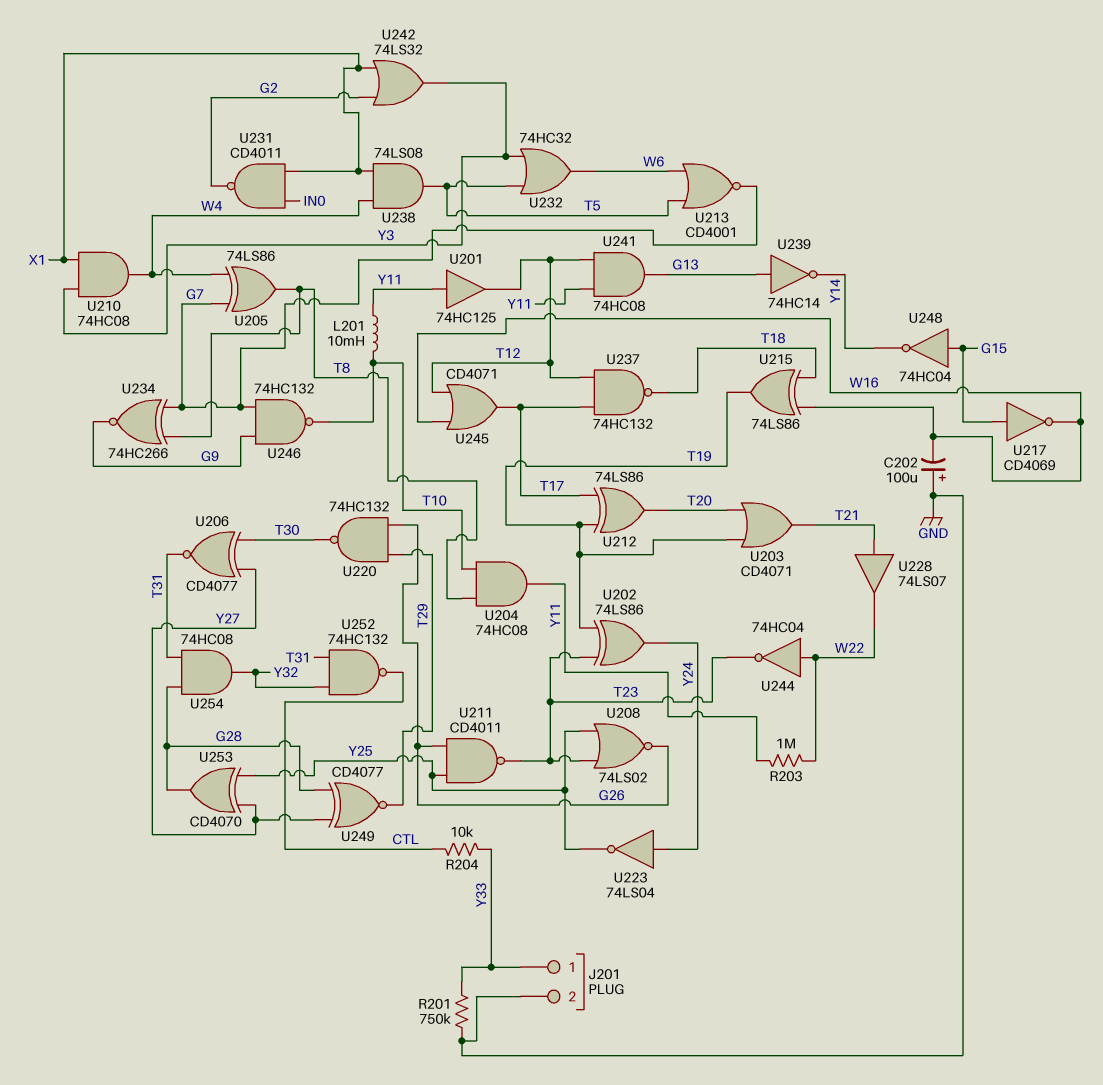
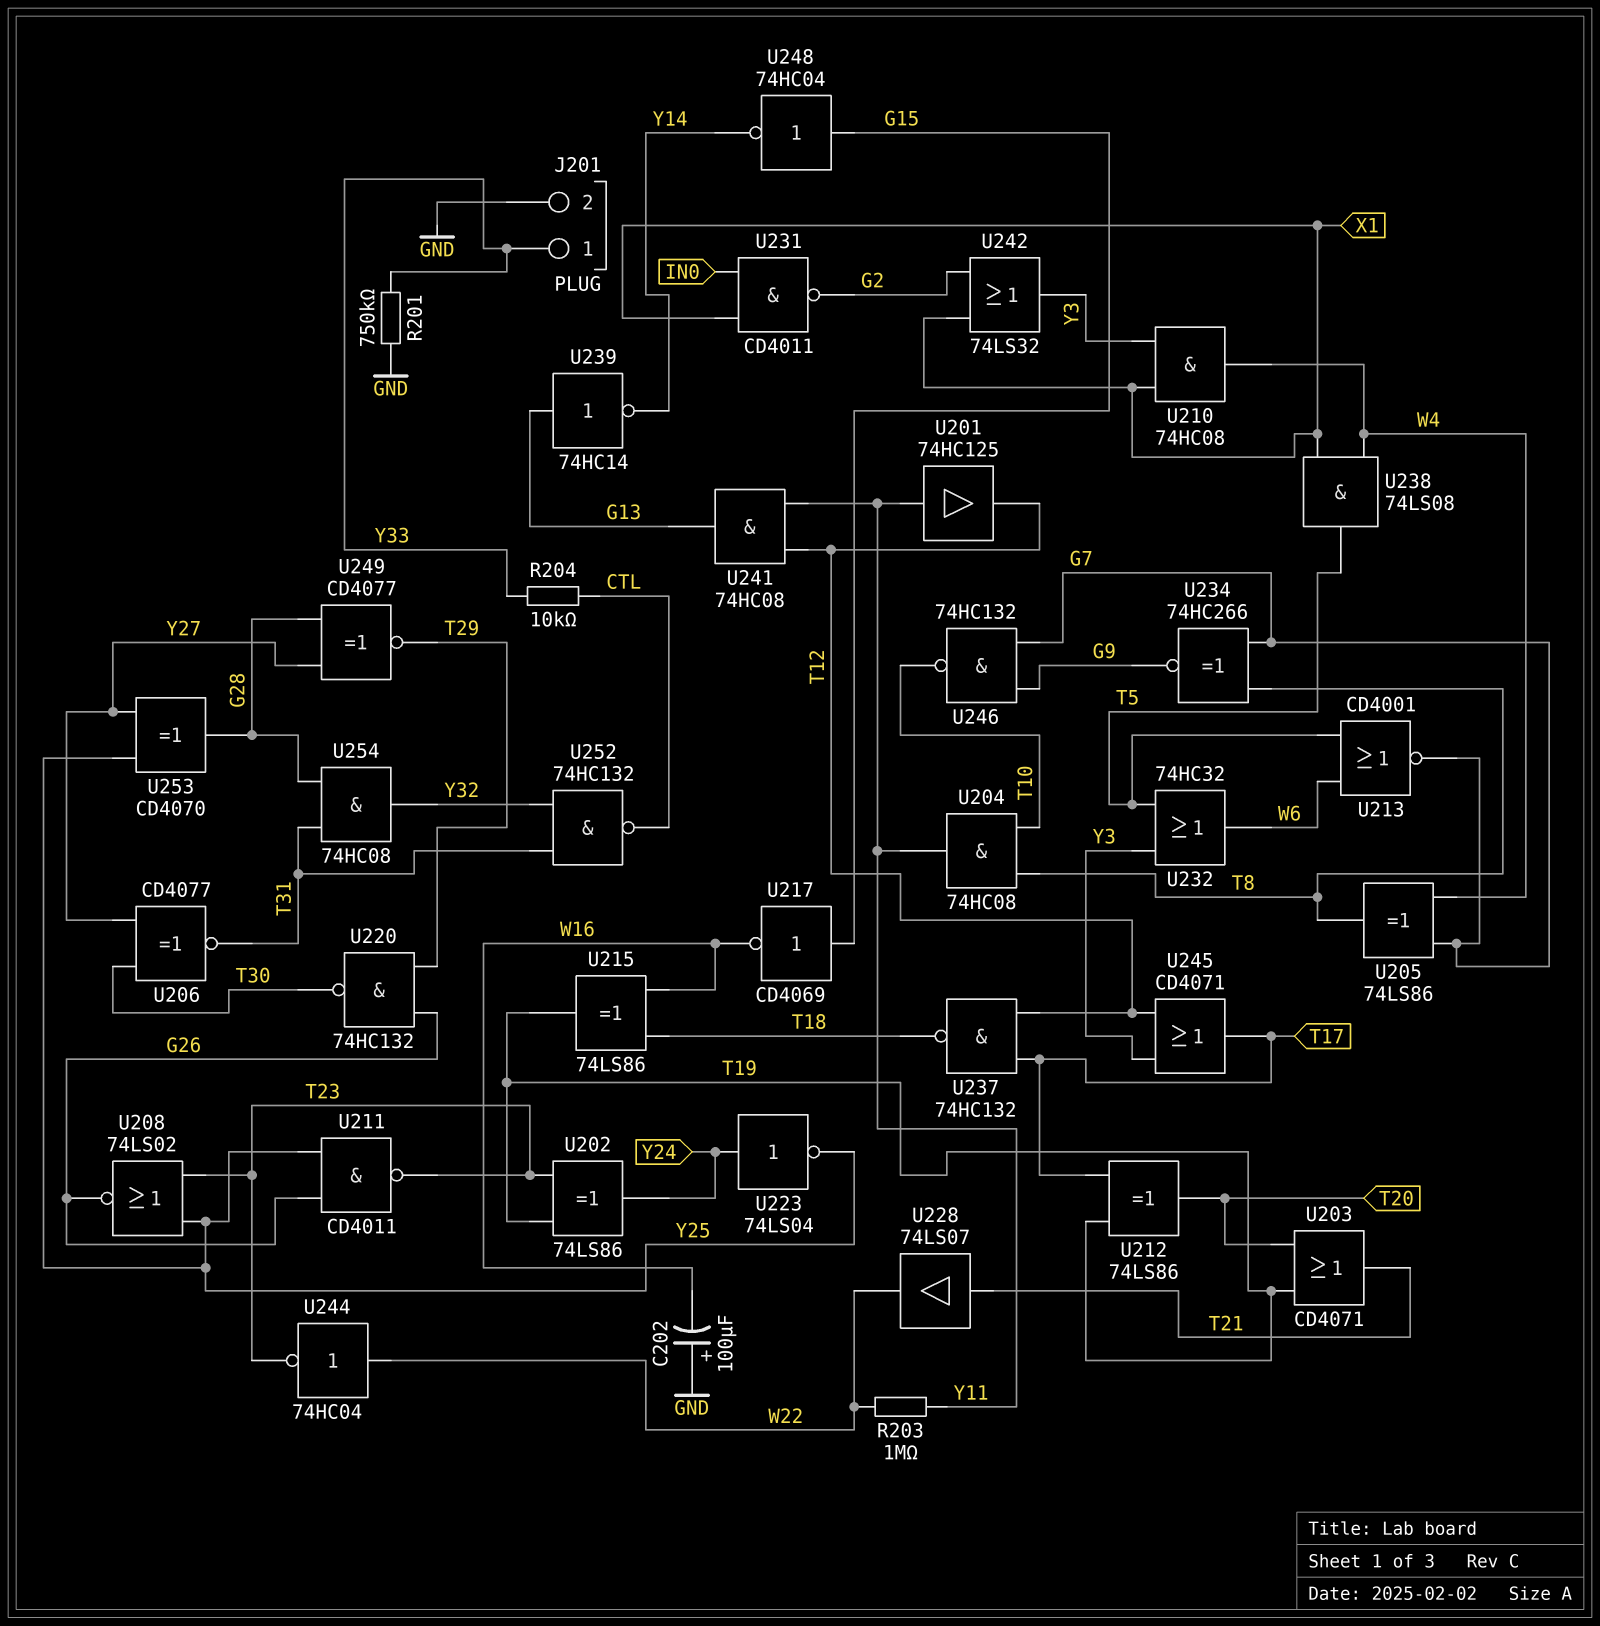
L201: 10mH (T10, Y11) -> none
U245: OR CD4071 (in T12, in W16, out T17) -> OR CD4071 (in T12, in Y3, out T17)

